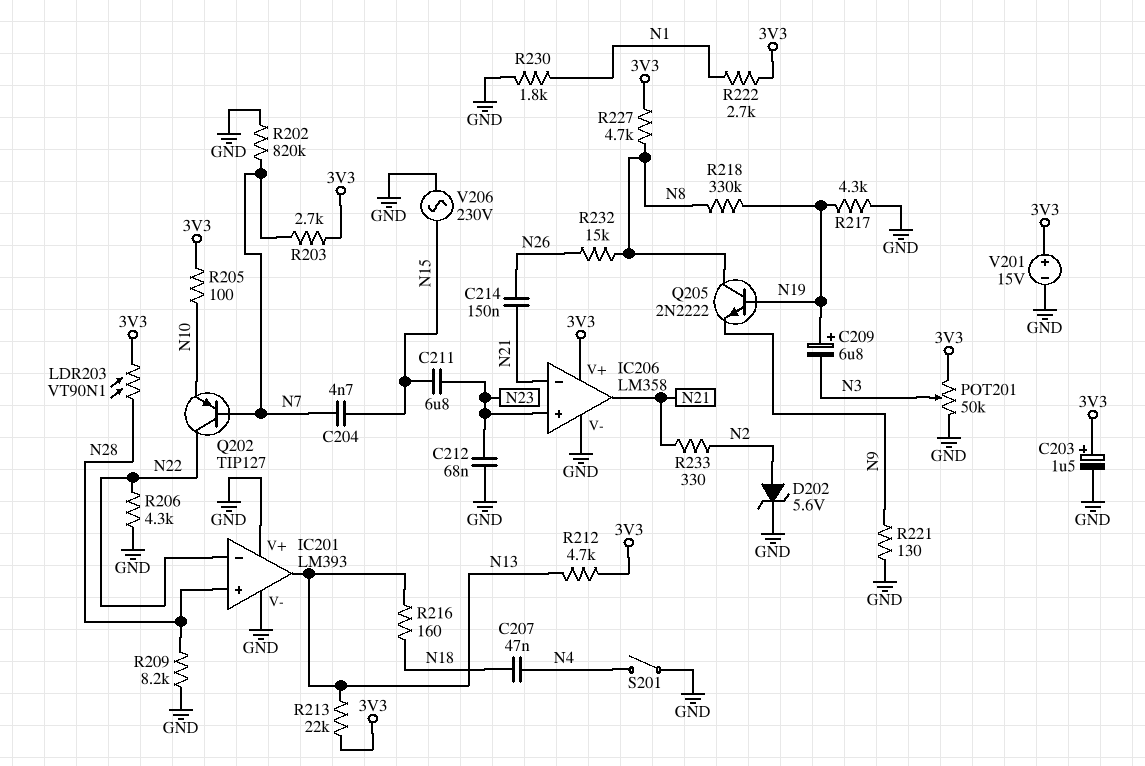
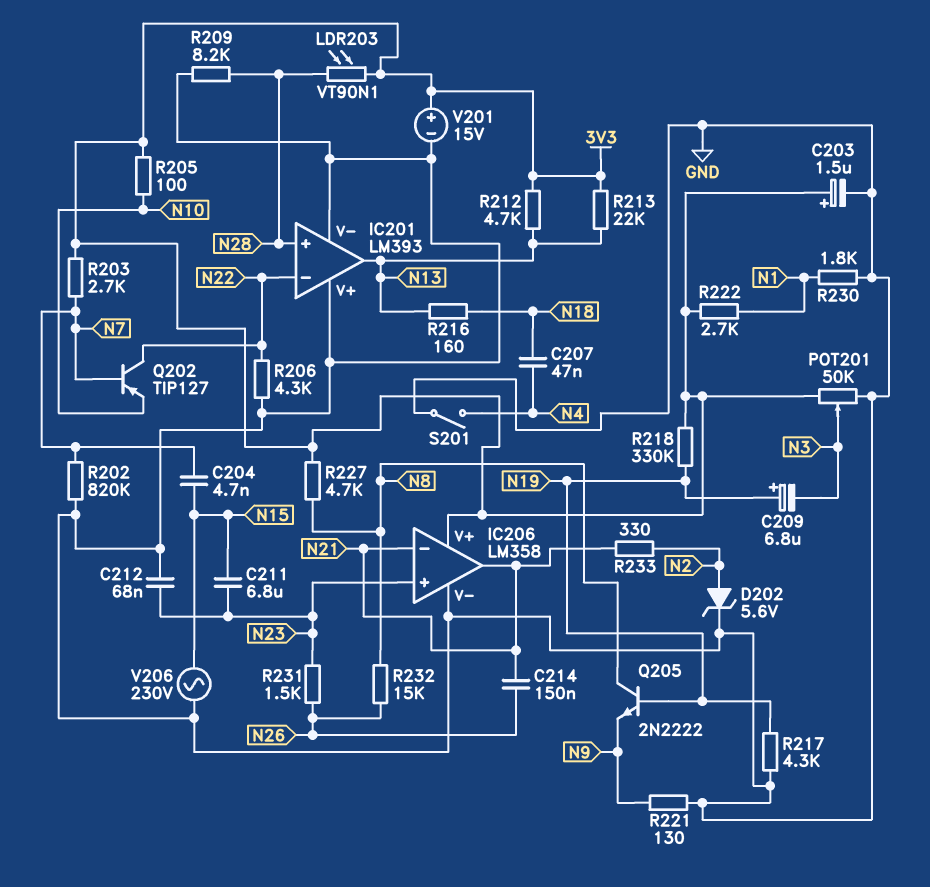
R218: 330k (N8, N19) -> 330k (3V3, N19)
R231: none -> 1.5k (N23, N26)

